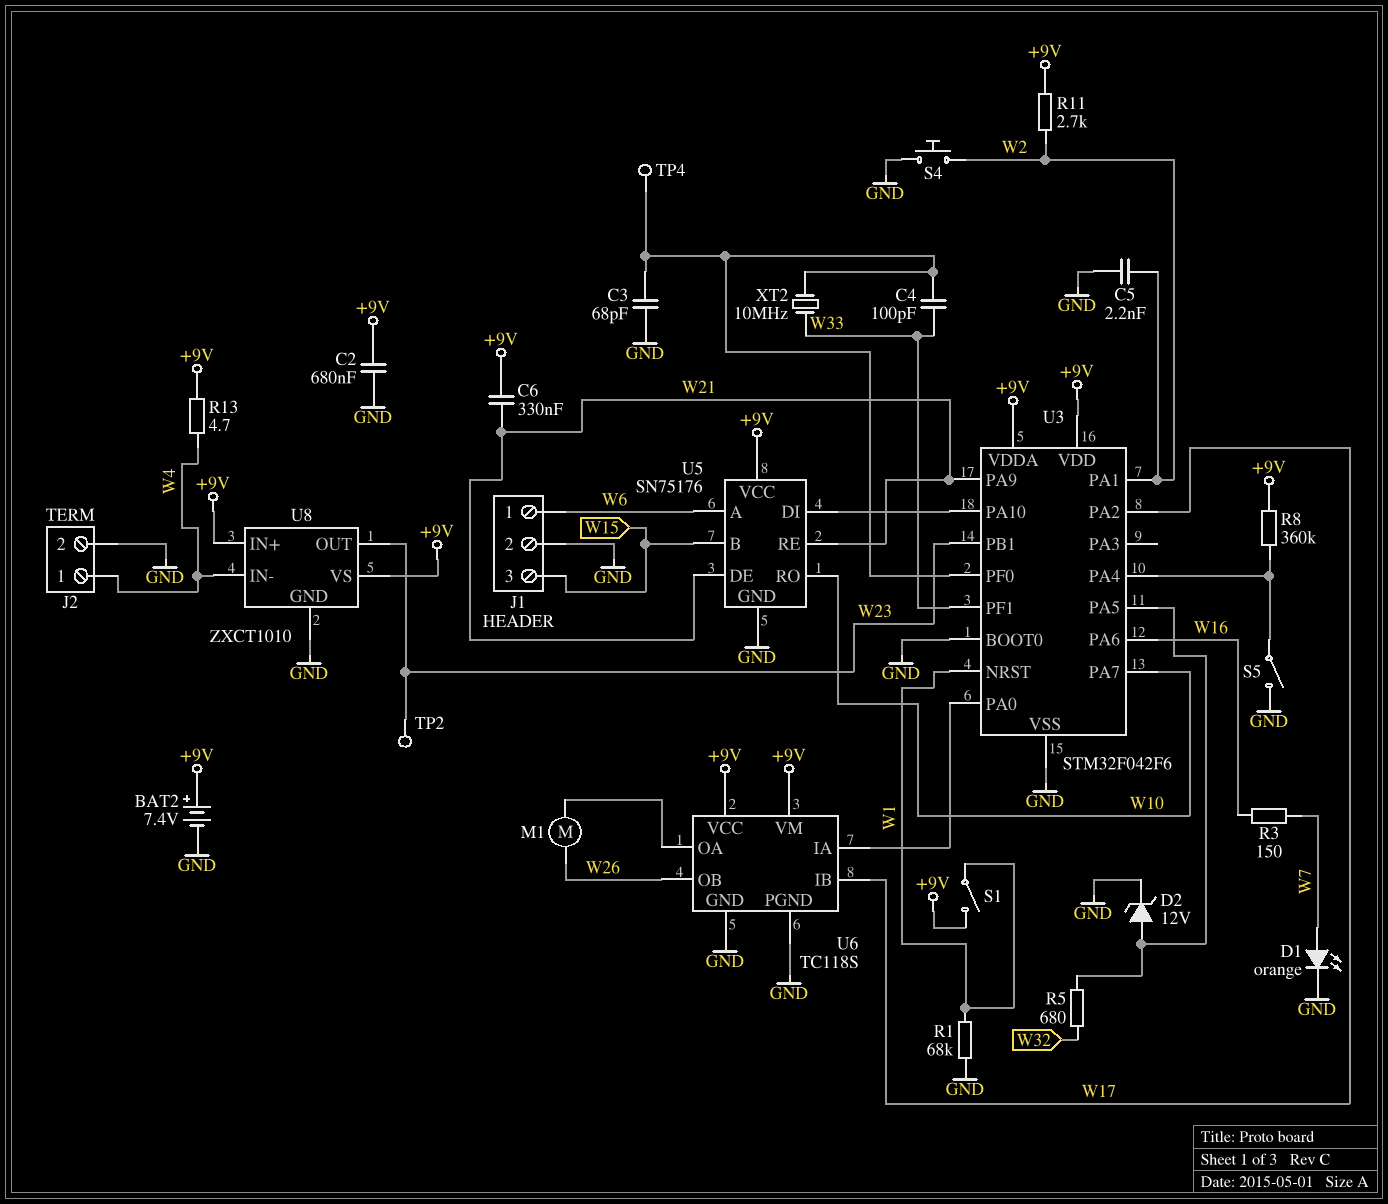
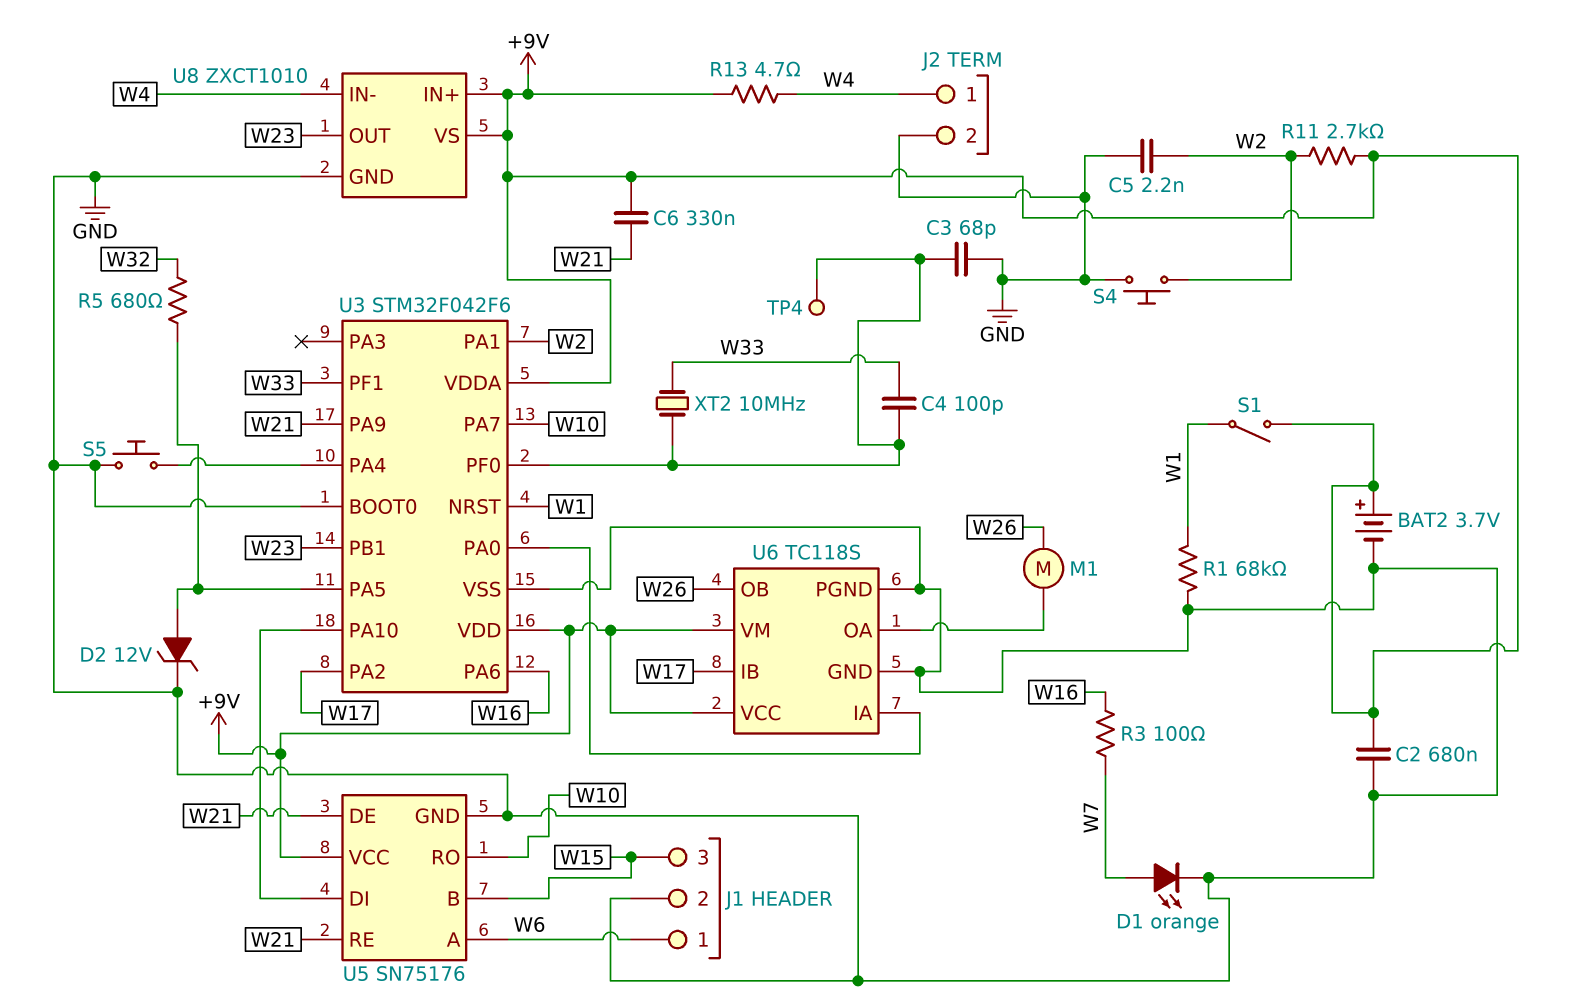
BAT2: 7.4V (plus +9V, minus GND) -> 3.7V (plus +9V, minus GND)
R3: 150 (W7, W16) -> 100 (W7, W16)
R8: 360k (+9V, U3/PA4) -> none
S5: switch (GND, U3/PA4) -> button (GND, U3/PA4)
TP2: test point (W23) -> none

